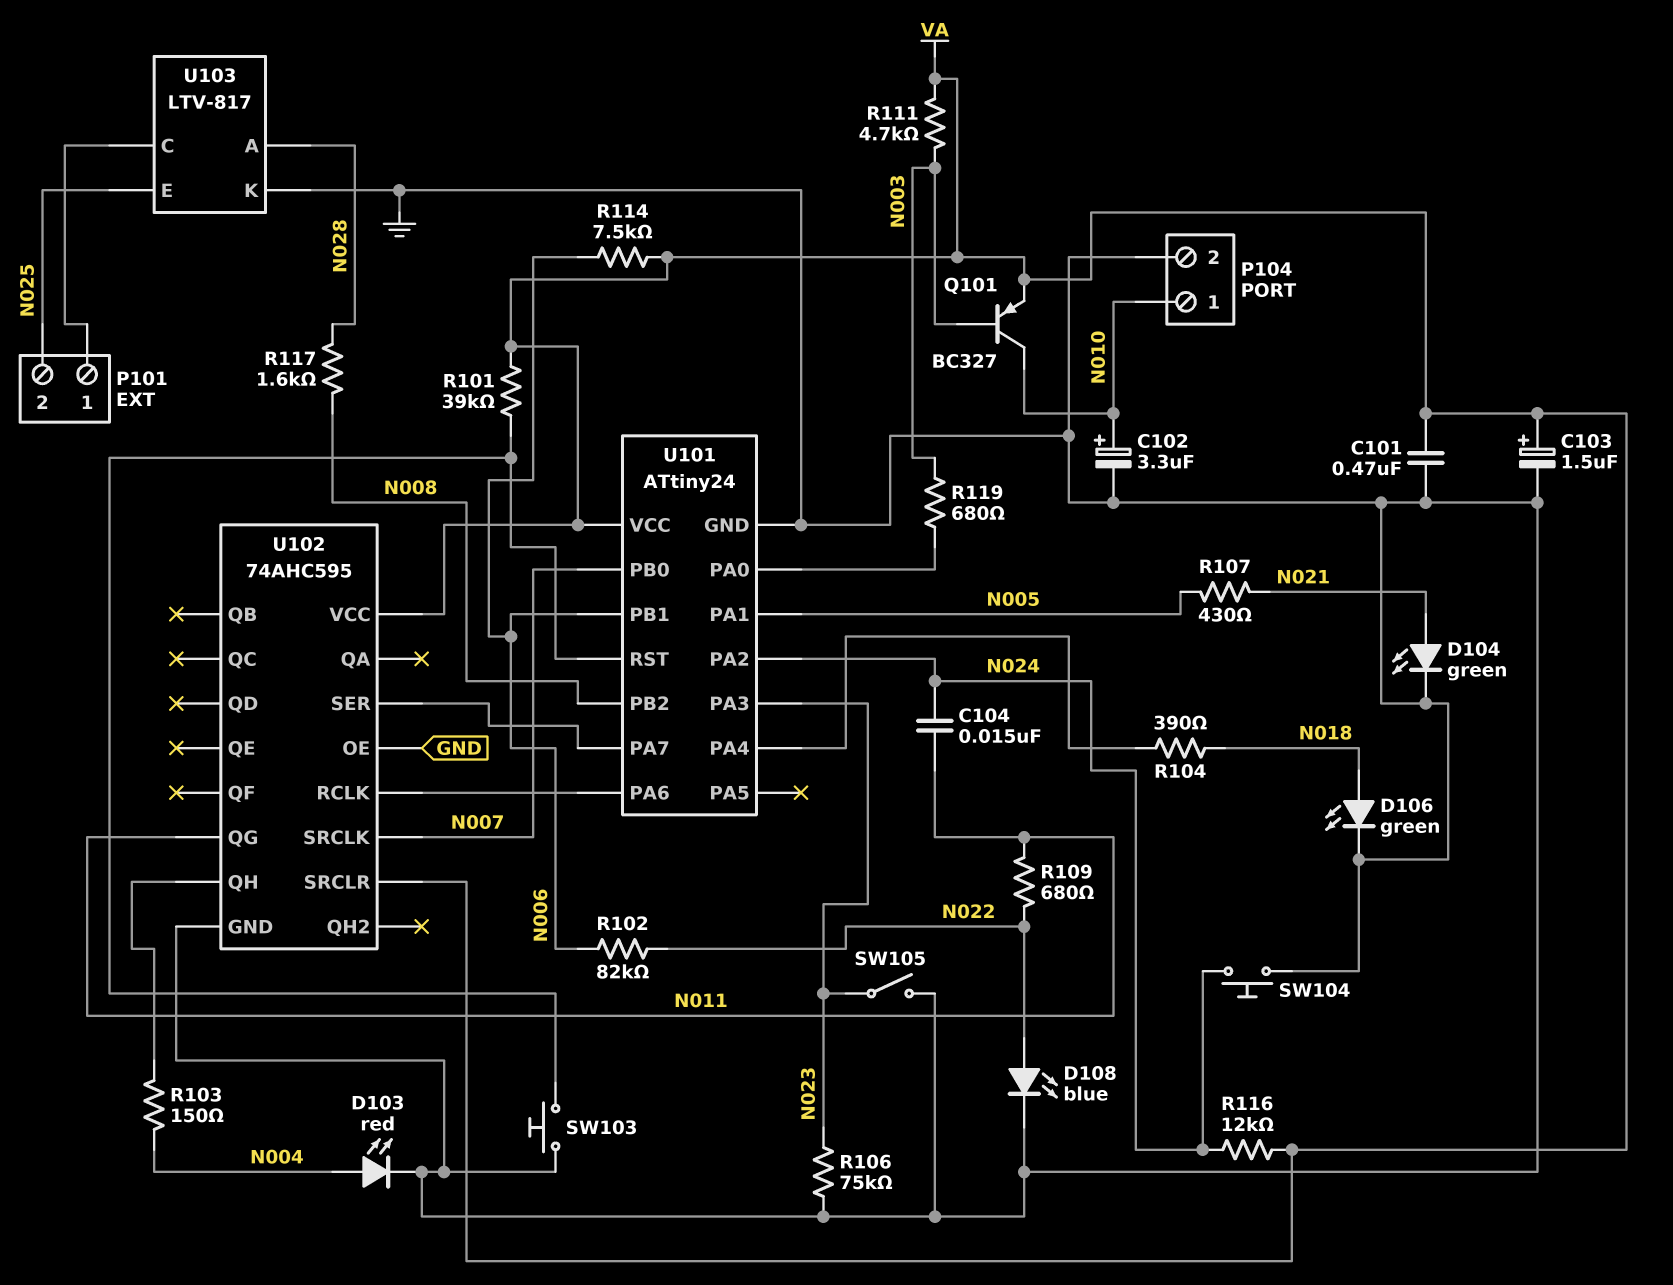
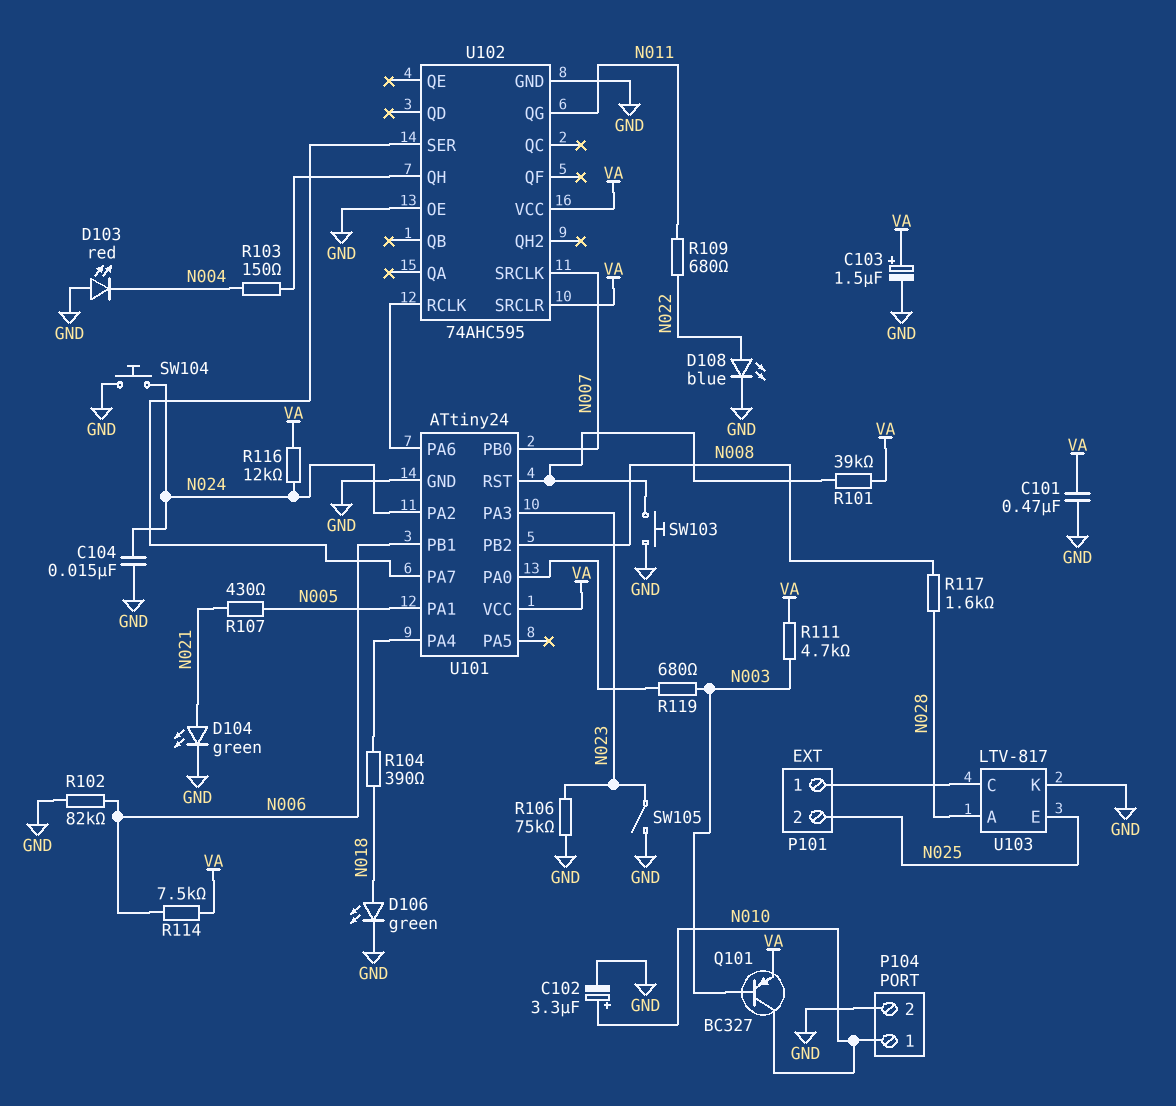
C104: 15nF (N011, N024) -> 15nF (GND, N024)
D103: LED red (A N004, K GND) -> LED red (A GND, K N004)
R102: 82k (N006, N022) -> 82k (GND, N006)

